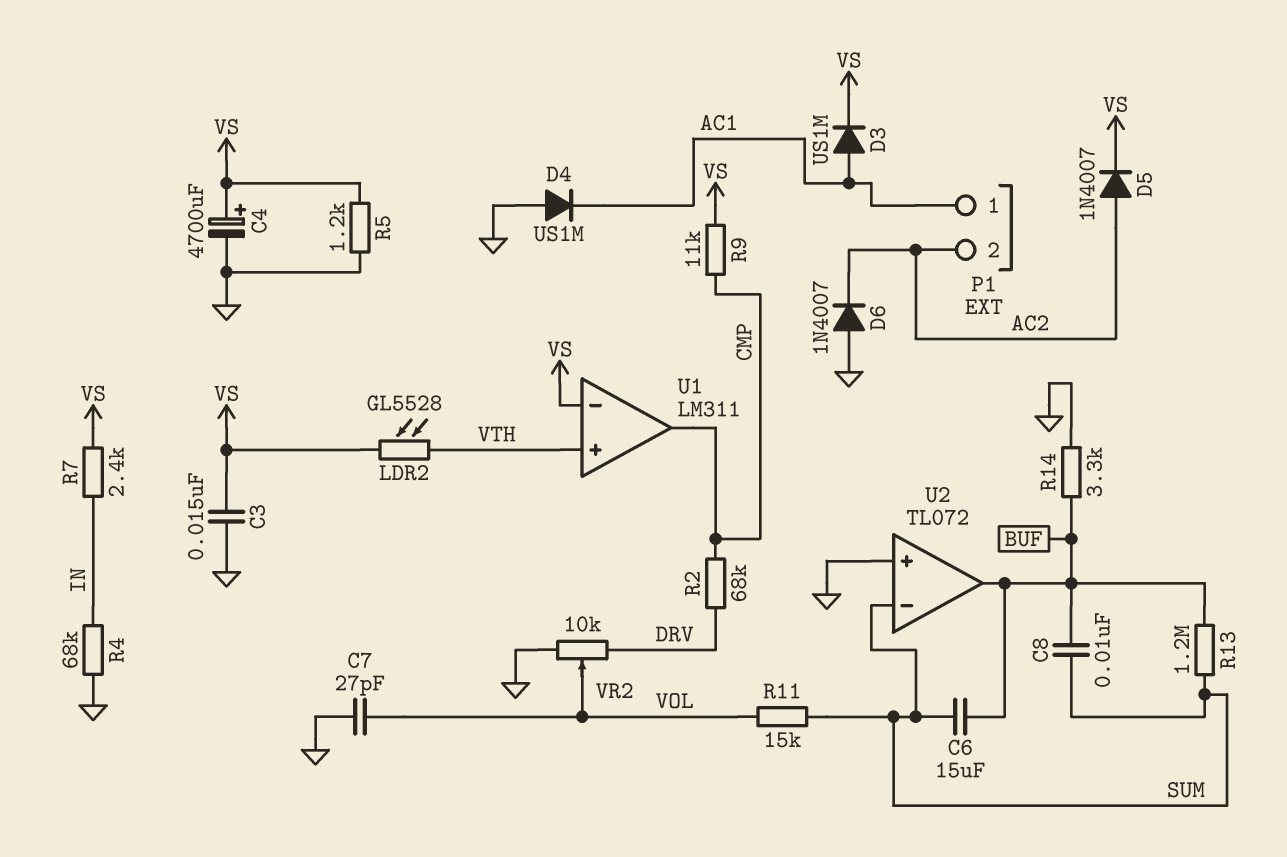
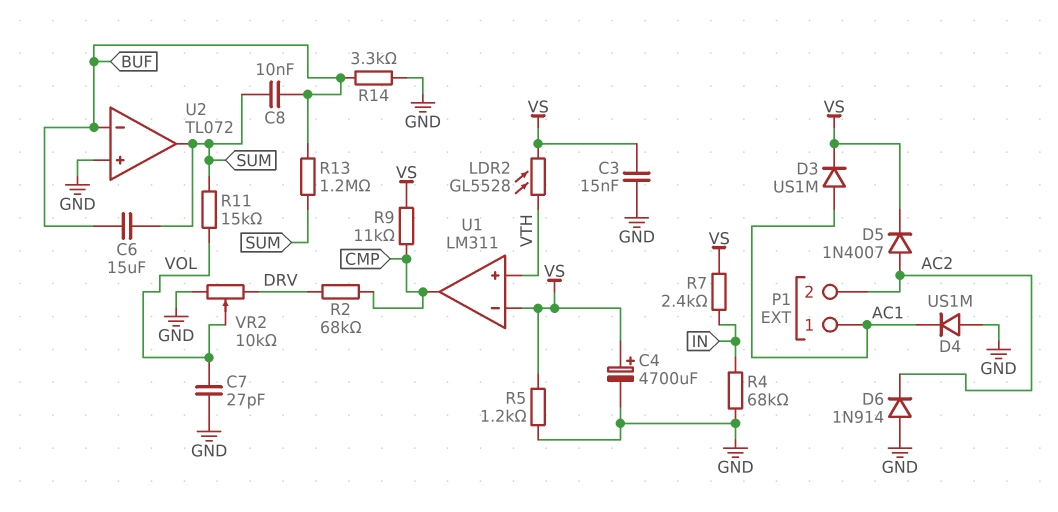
D6: diode 1N4007 (A GND, K AC2) -> diode 1N914 (A GND, K AC2)
U2 pin in-: SUM -> BUF
U2 pin out: BUF -> SUM

